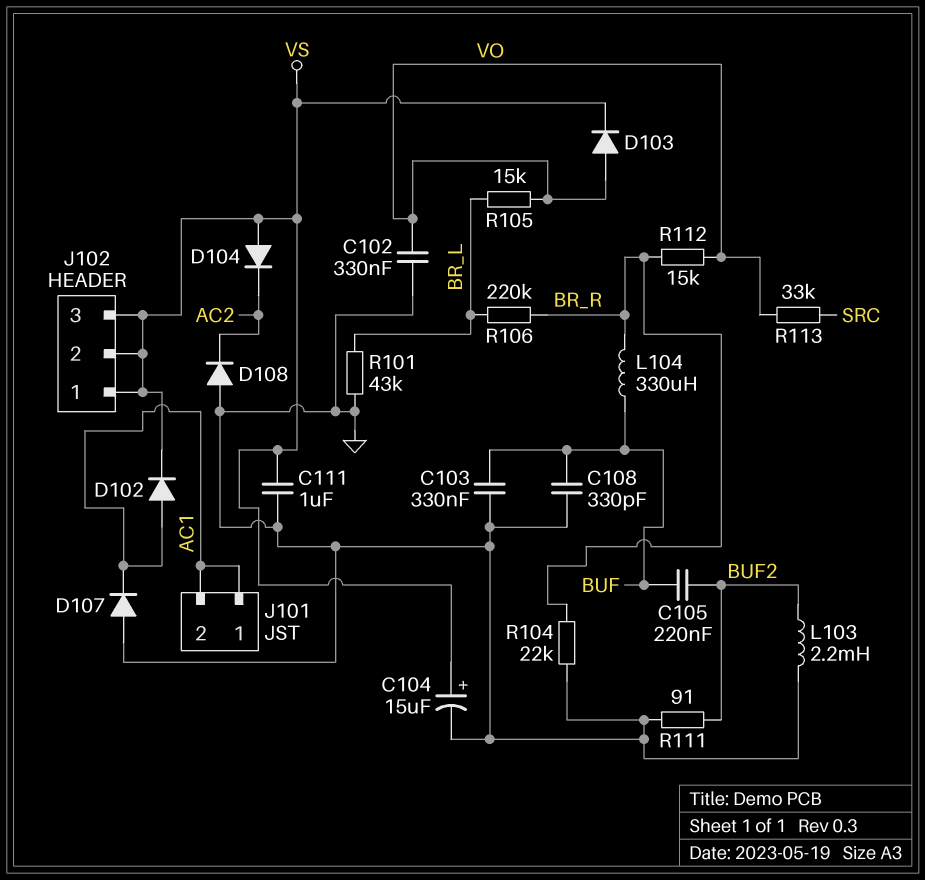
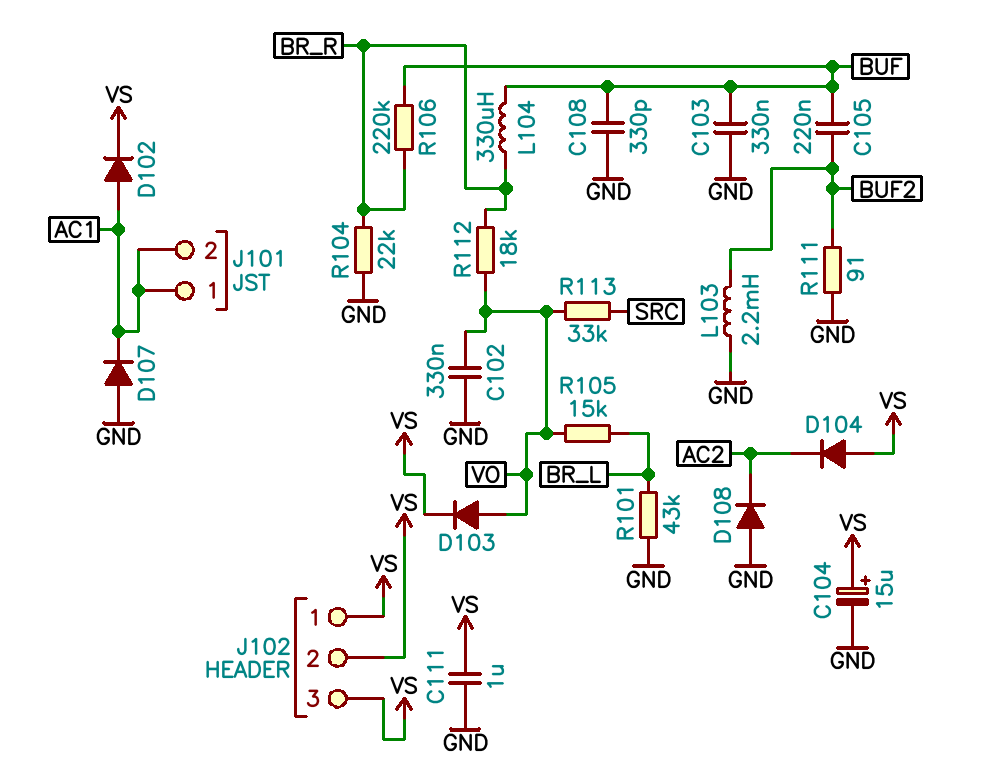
R106: 220k (BR_L, BR_R) -> 220k (BR_R, BUF)
R112: 15k (BR_R, VO) -> 18k (BR_R, VO)

